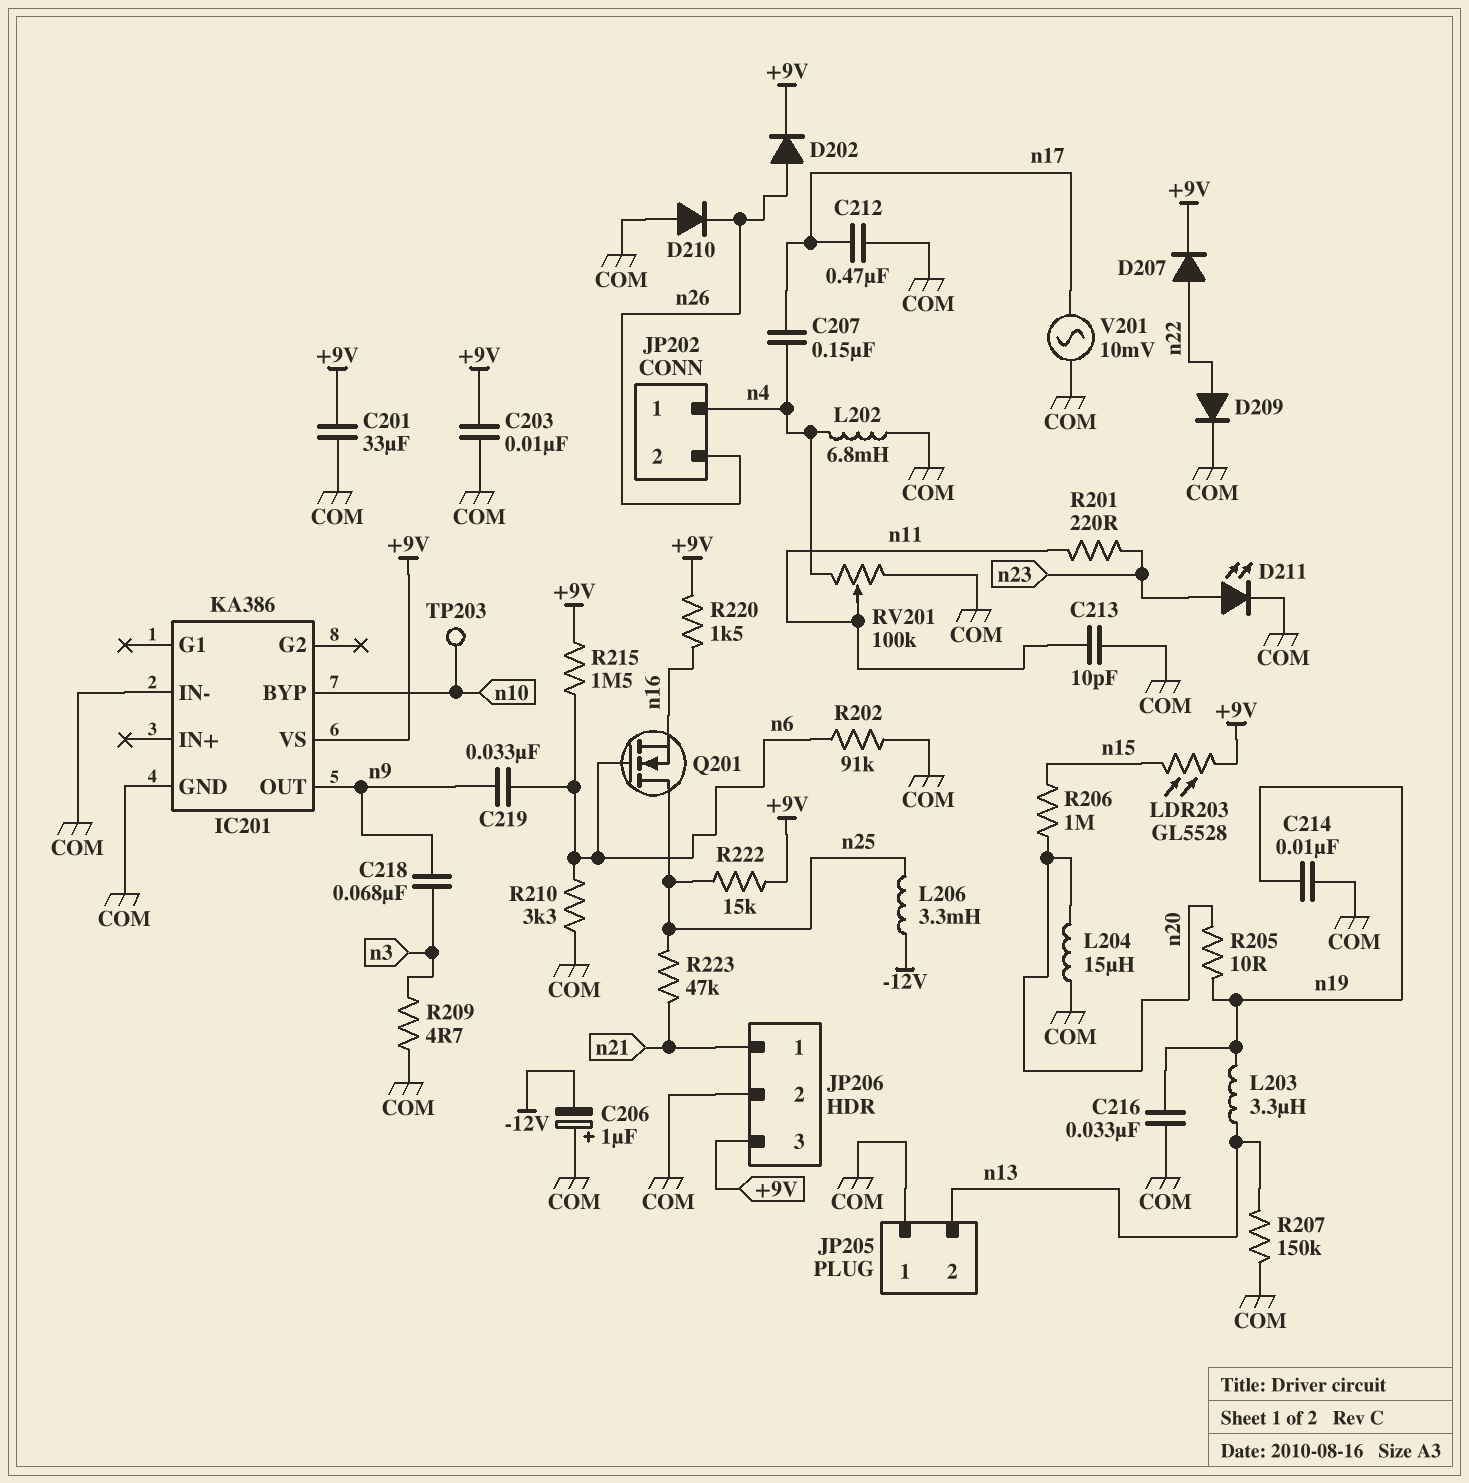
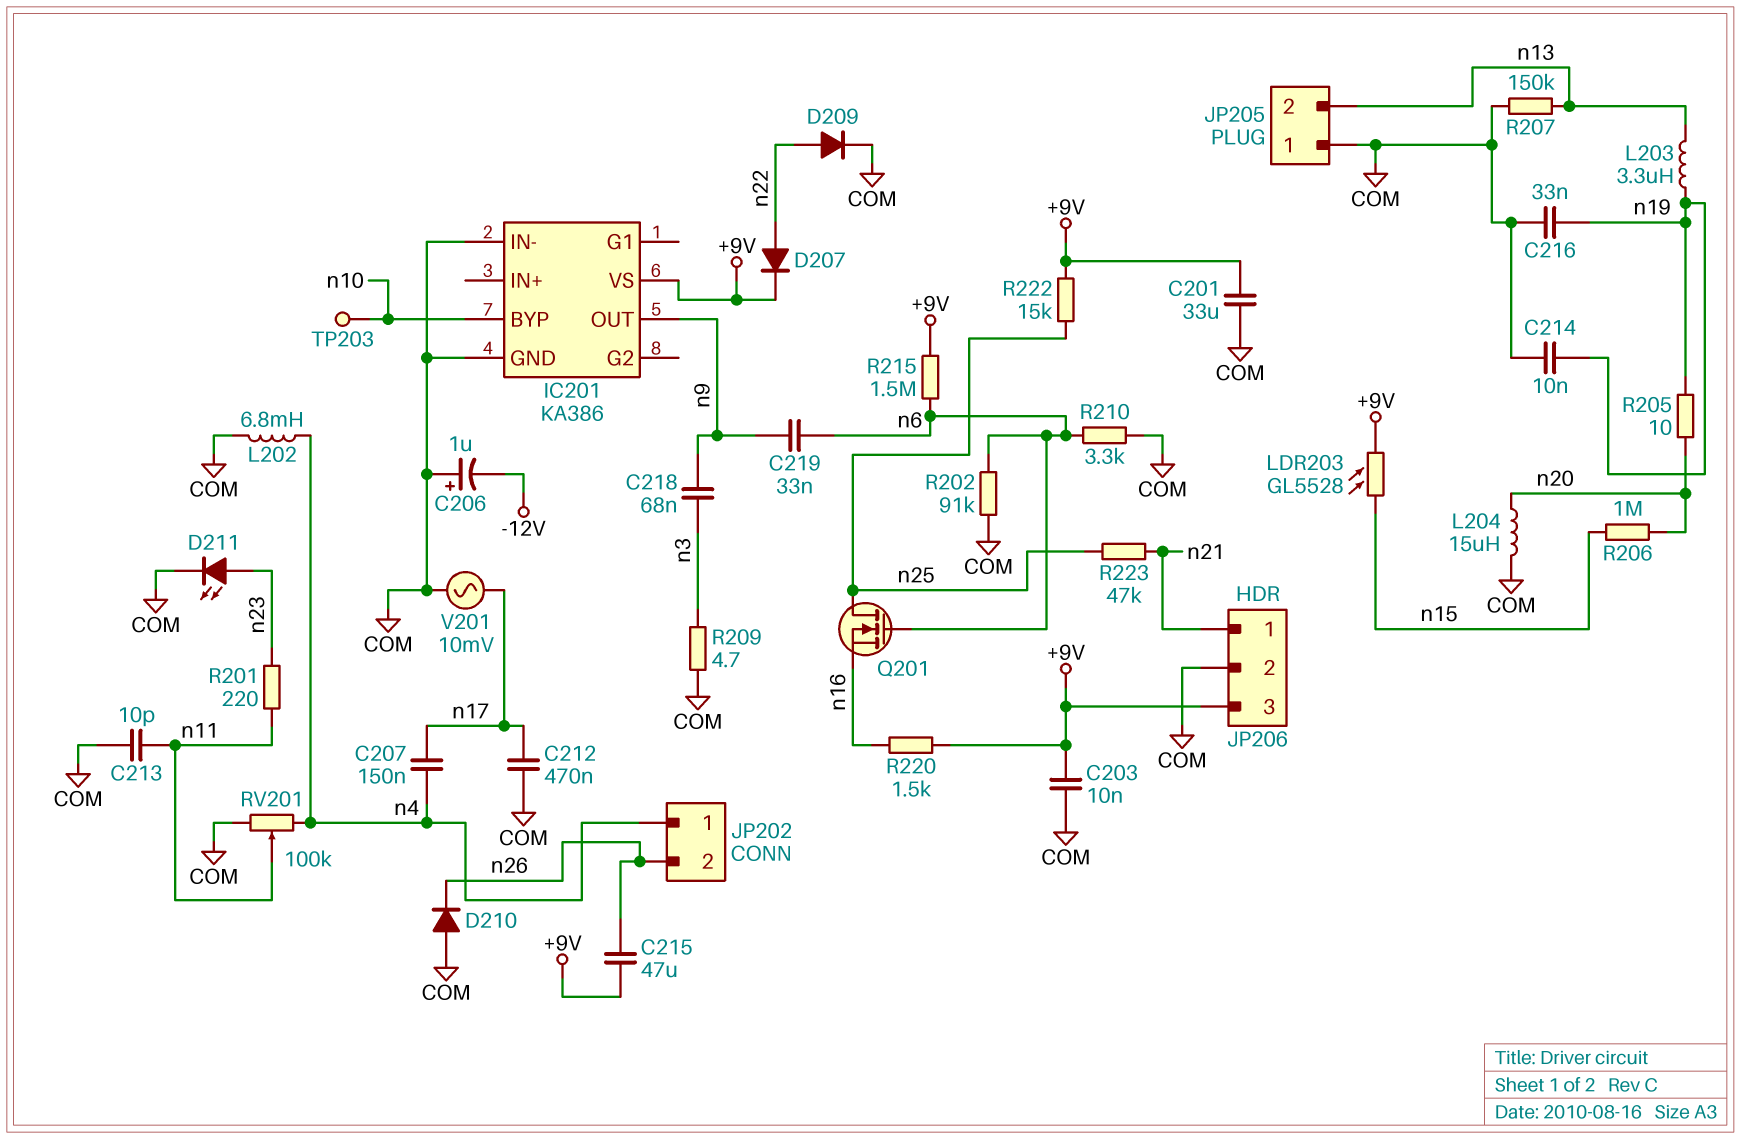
C215: none -> 47uF (+9V, n26)
D202: diode (A n26, K +9V) -> none
L206: 3.3mH (-12V, n25) -> none

